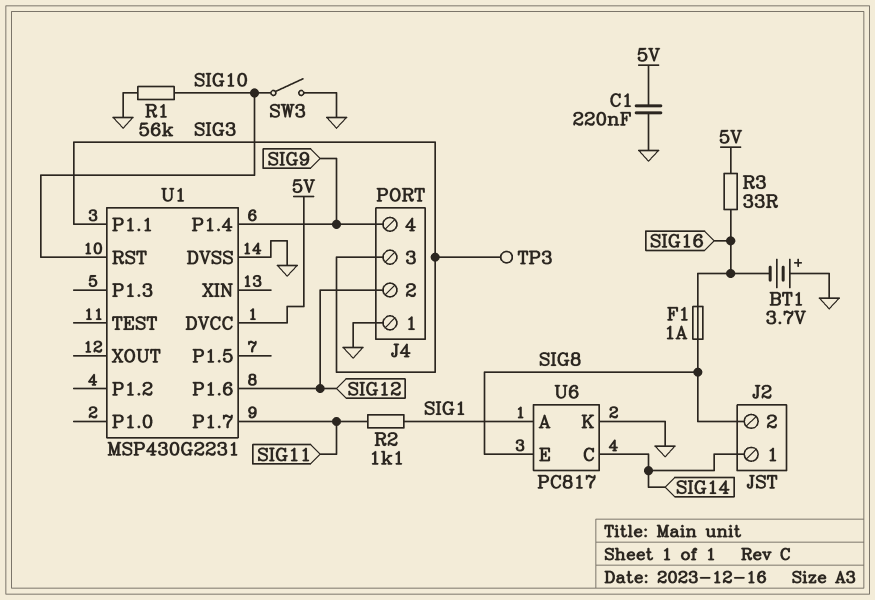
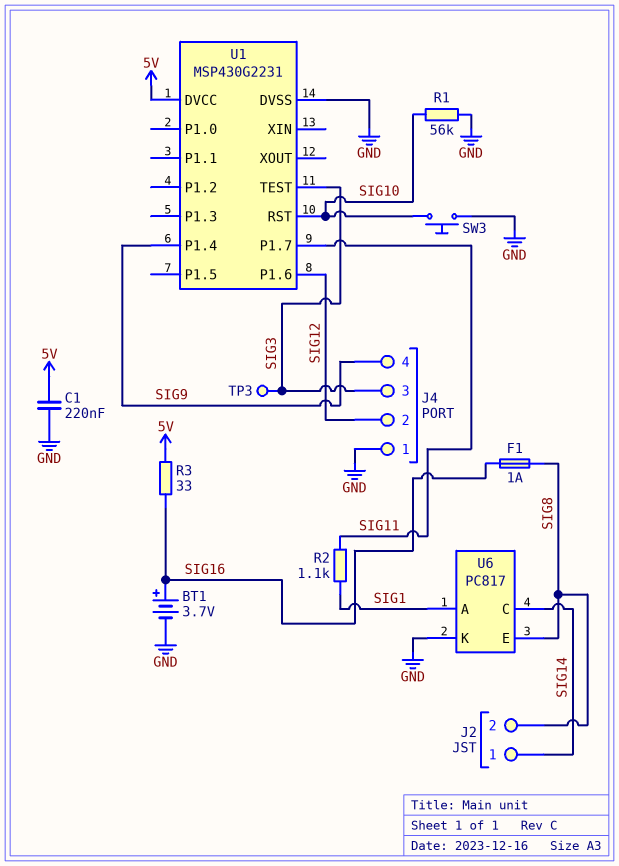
BT1: 3.7V (plus GND, minus SIG16) -> 3.7V (plus SIG16, minus GND)
SW3: switch (GND, SIG10) -> button (GND, SIG10)
U1 pin P1.1: SIG3 -> none
U1 pin TEST: none -> SIG3

